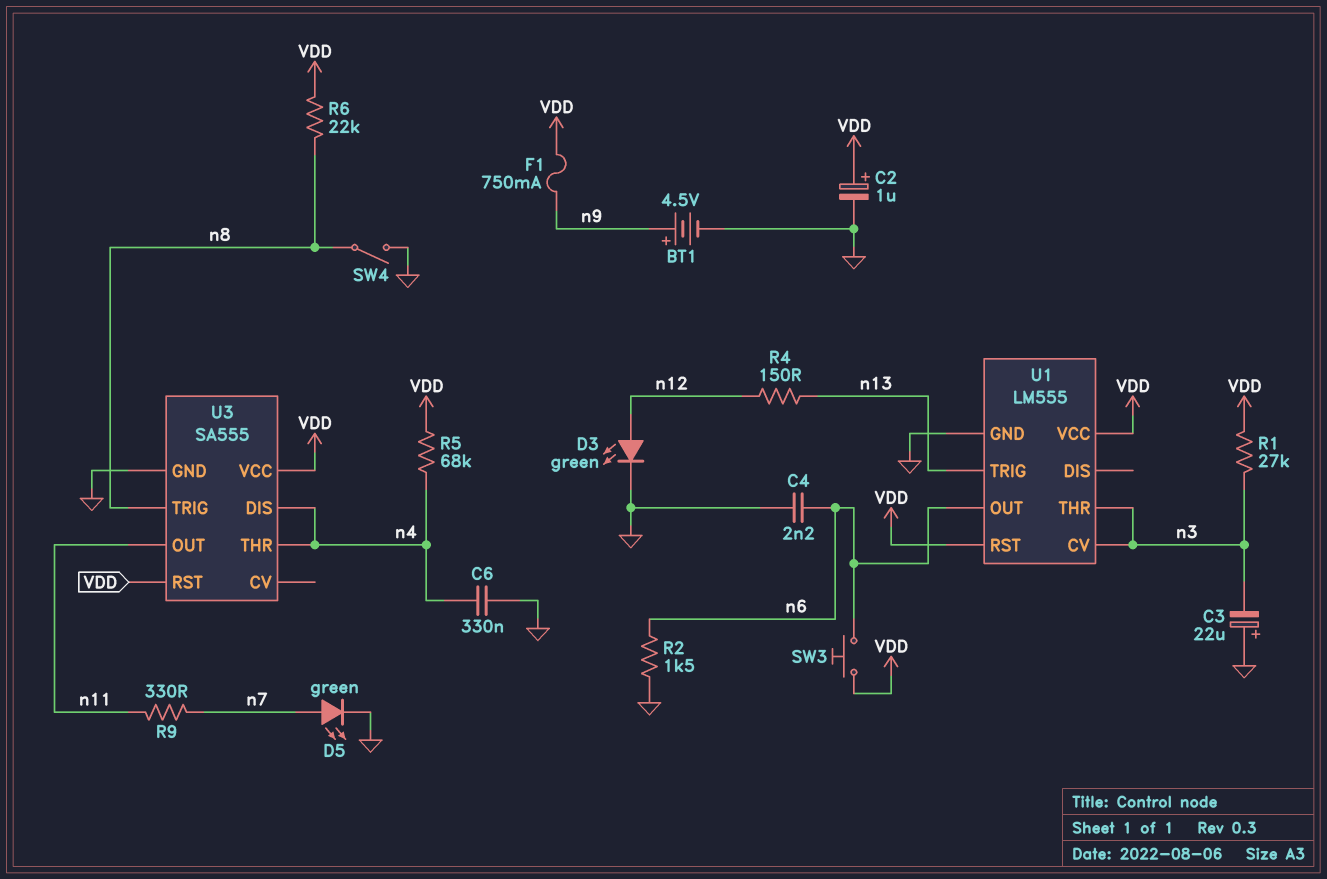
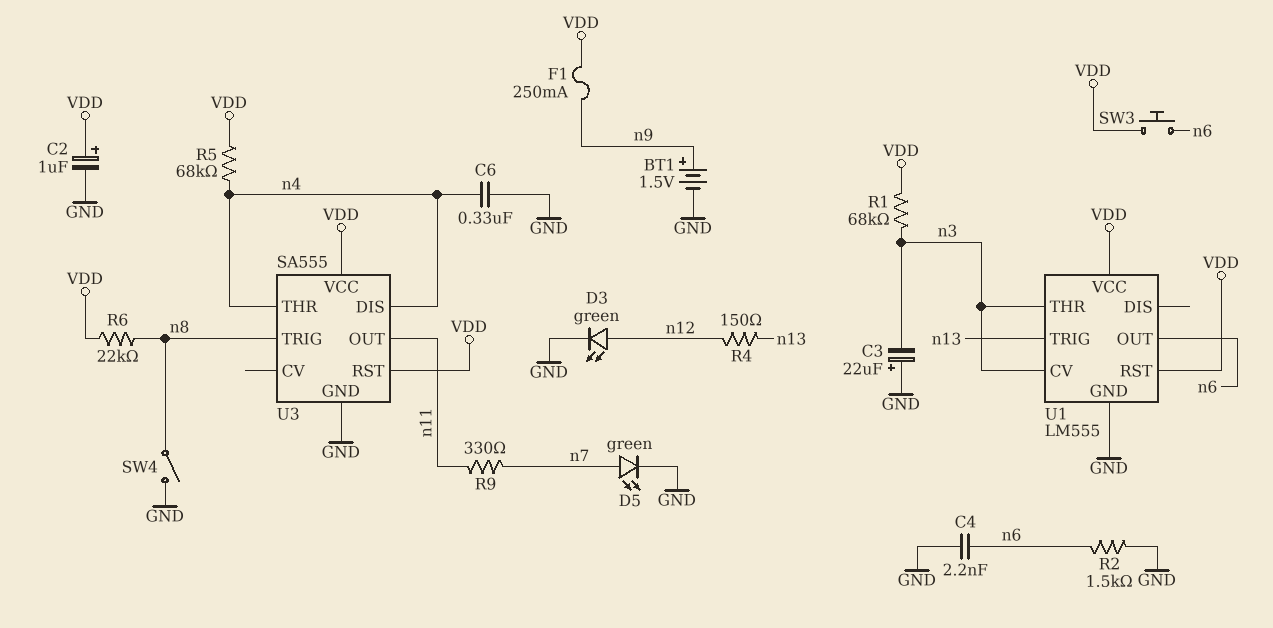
BT1: 4.5V (plus n9, minus GND) -> 1.5V (plus n9, minus GND)
F1: 750mA (VDD, n9) -> 250mA (VDD, n9)
R1: 27k (VDD, n3) -> 68k (VDD, n3)

